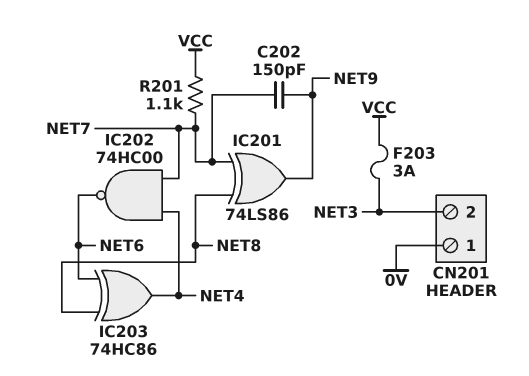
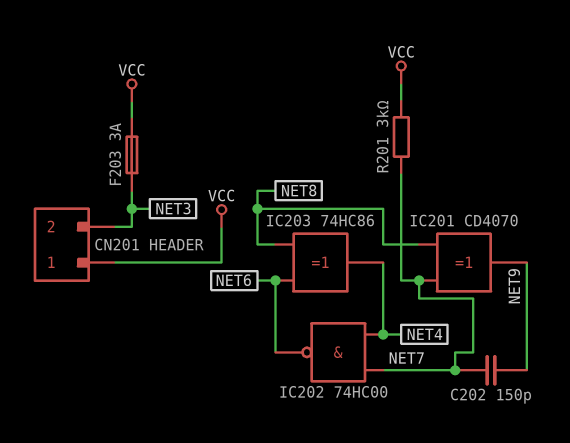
CN201 pin 1: 0V -> VCC
IC201: XOR 74LS86 (in NET7, in NET8, out NET9) -> XOR CD4070 (in NET7, in NET8, out NET9)
R201: 1.1k (NET7, VCC) -> 3k (NET7, VCC)

